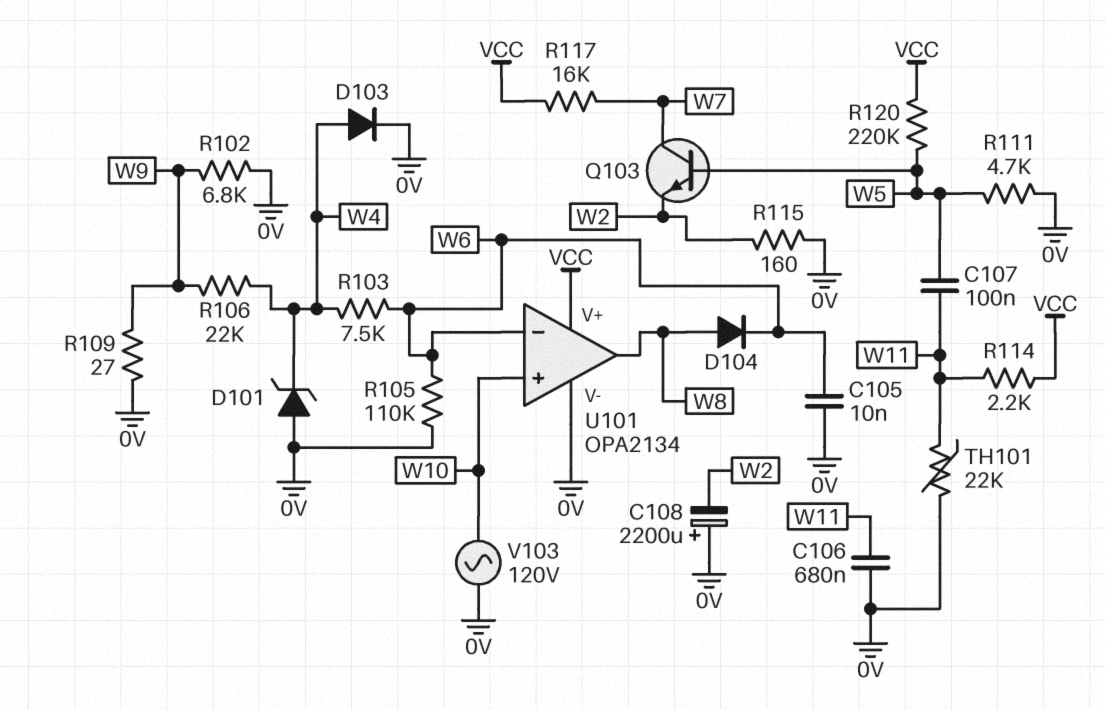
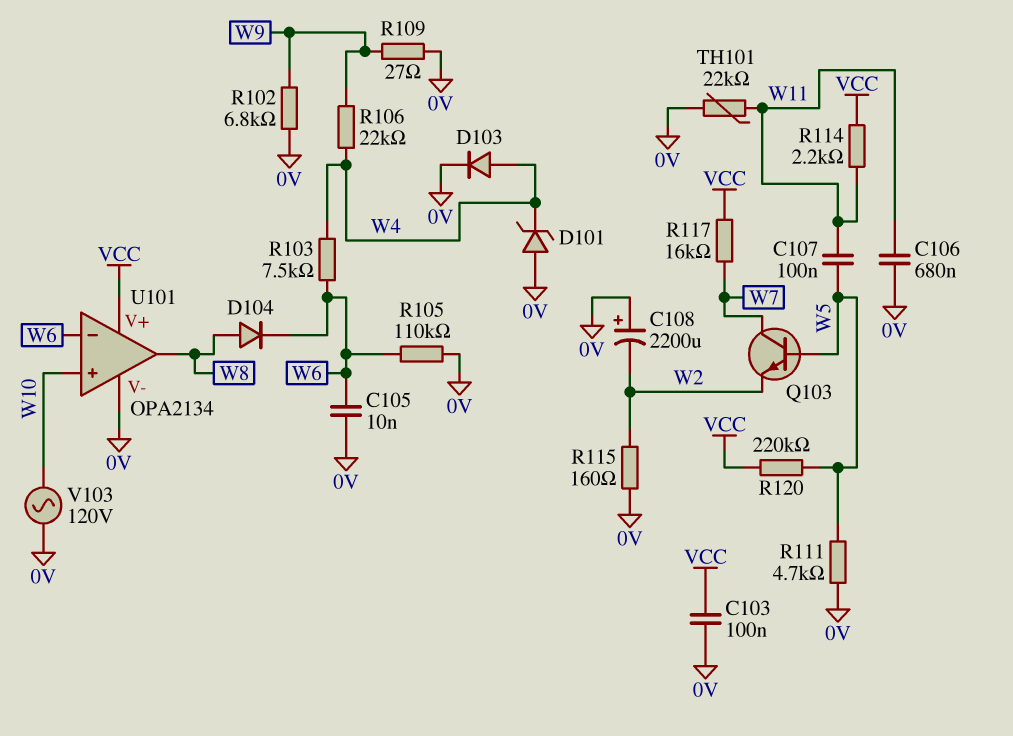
C103: none -> 100nF (0V, VCC)

